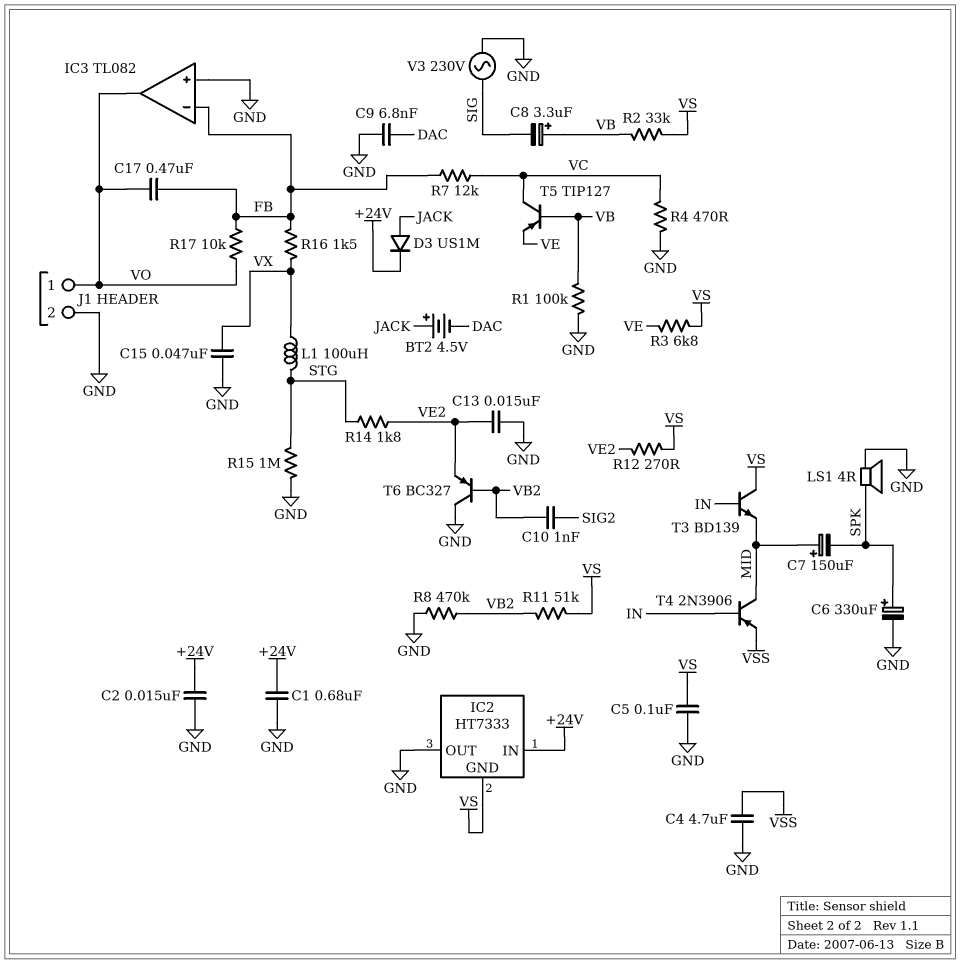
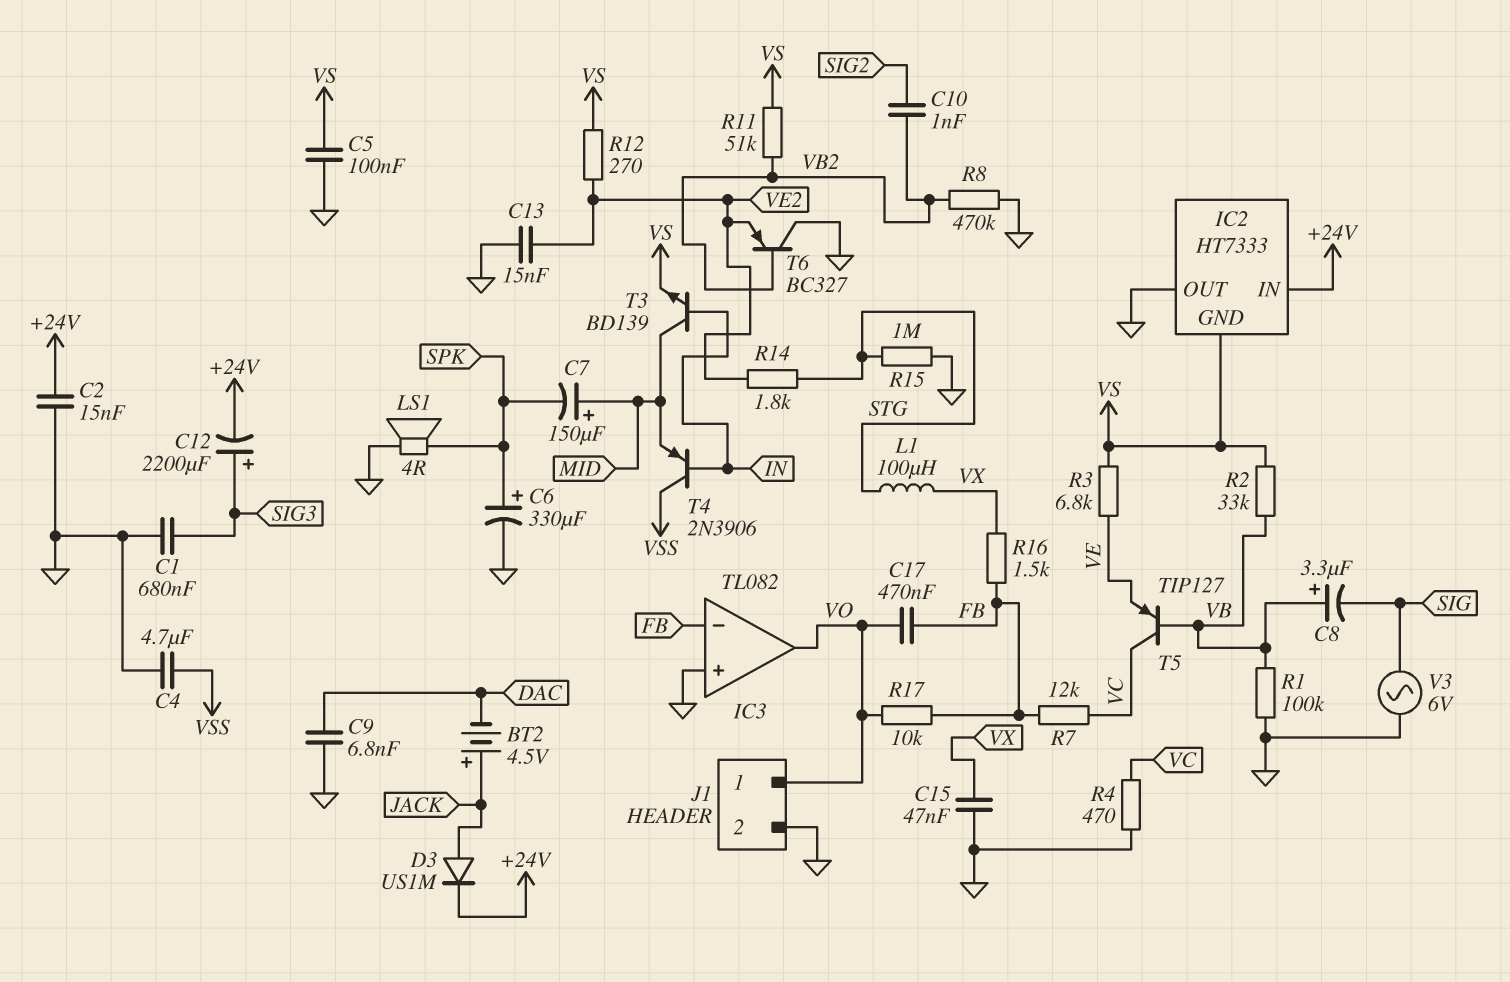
C1: 680nF (+24V, GND) -> 680nF (GND, SIG3)
C12: none -> 2200uF (plus SIG3, minus +24V)
T3: NPN BD139 (B IN, C VS, E MID) -> NPN BD139 (B IN, C MID, E VS)
T4: PNP 2N3906 (B IN, C MID, E VSS) -> PNP 2N3906 (B IN, C VSS, E MID)
V3: AC 230V (GND, SIG) -> AC 6V (GND, SIG)

